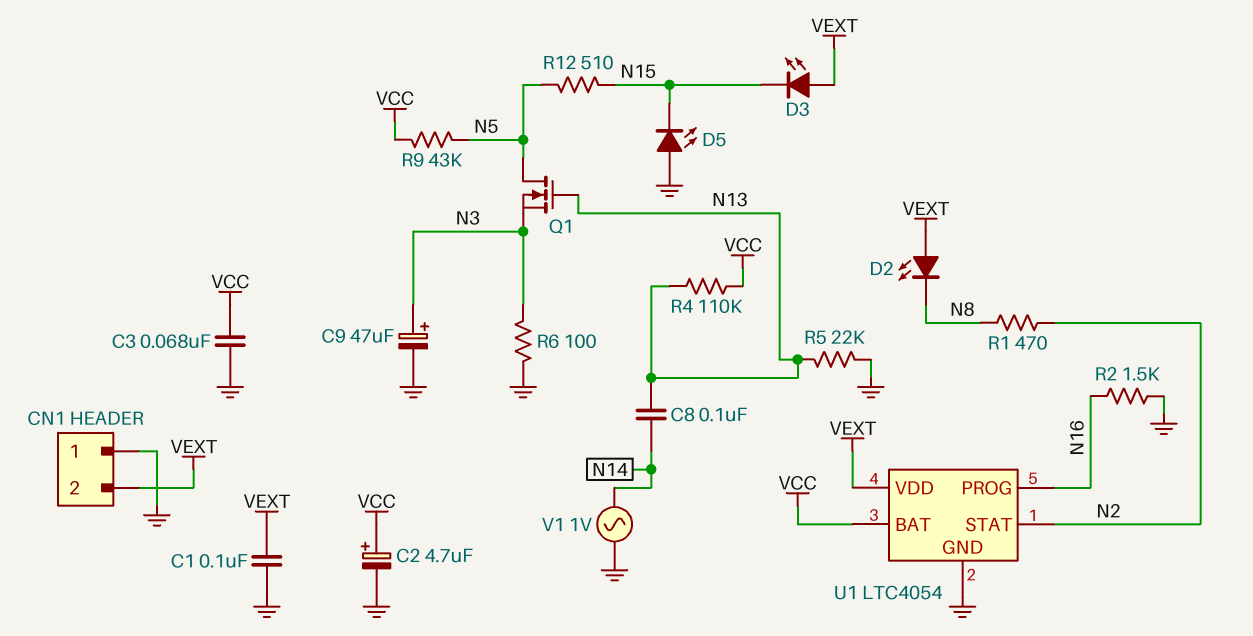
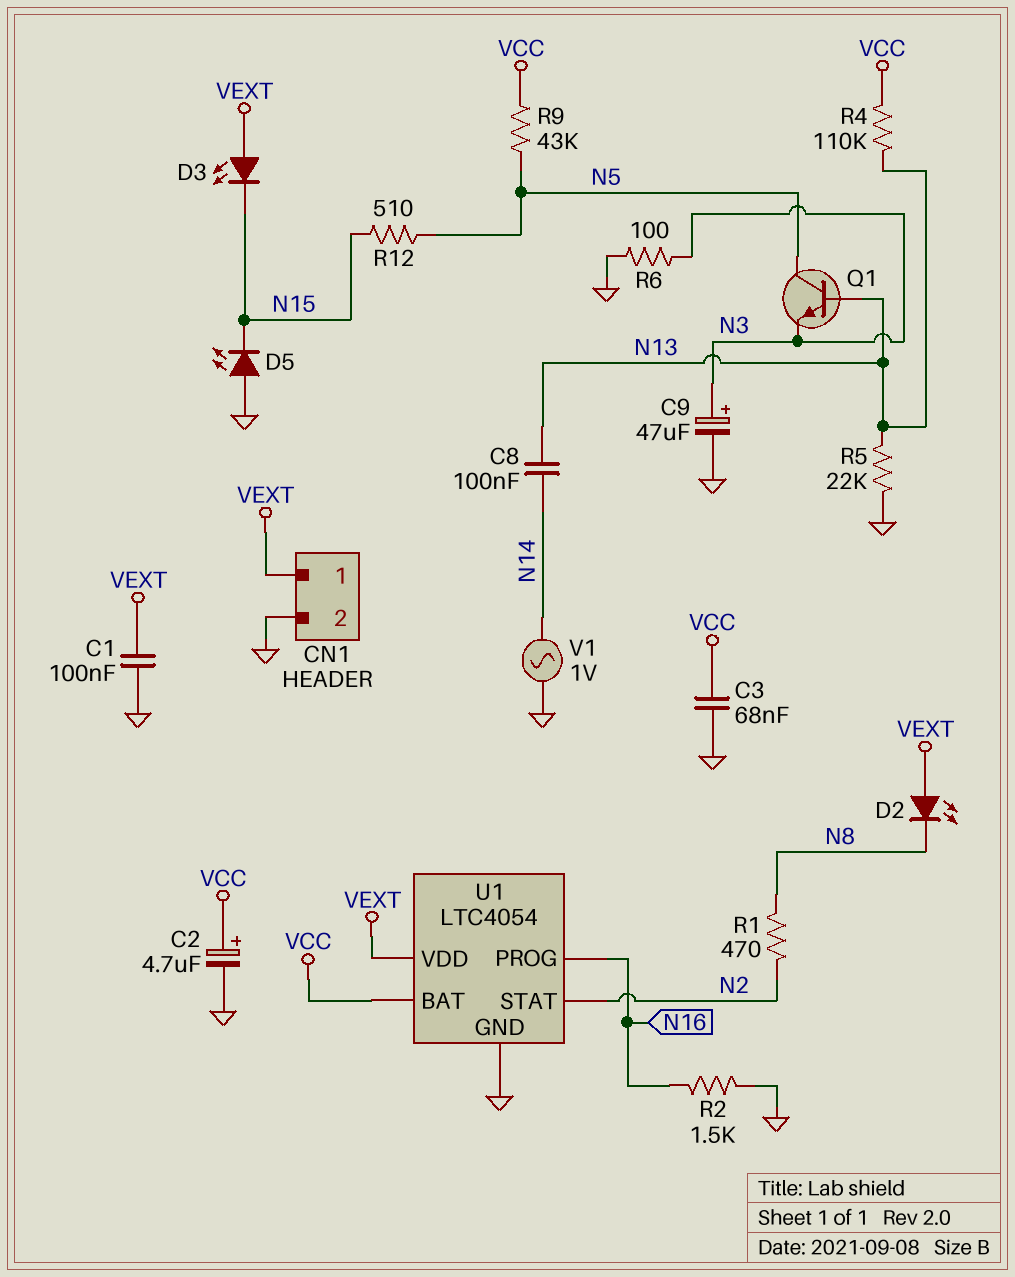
CN1 pin 1: GND -> VEXT
CN1 pin 2: VEXT -> GND
Q1: NMOS (G N13, D N5, S N3) -> NPN (B N13, C N5, E N3)

